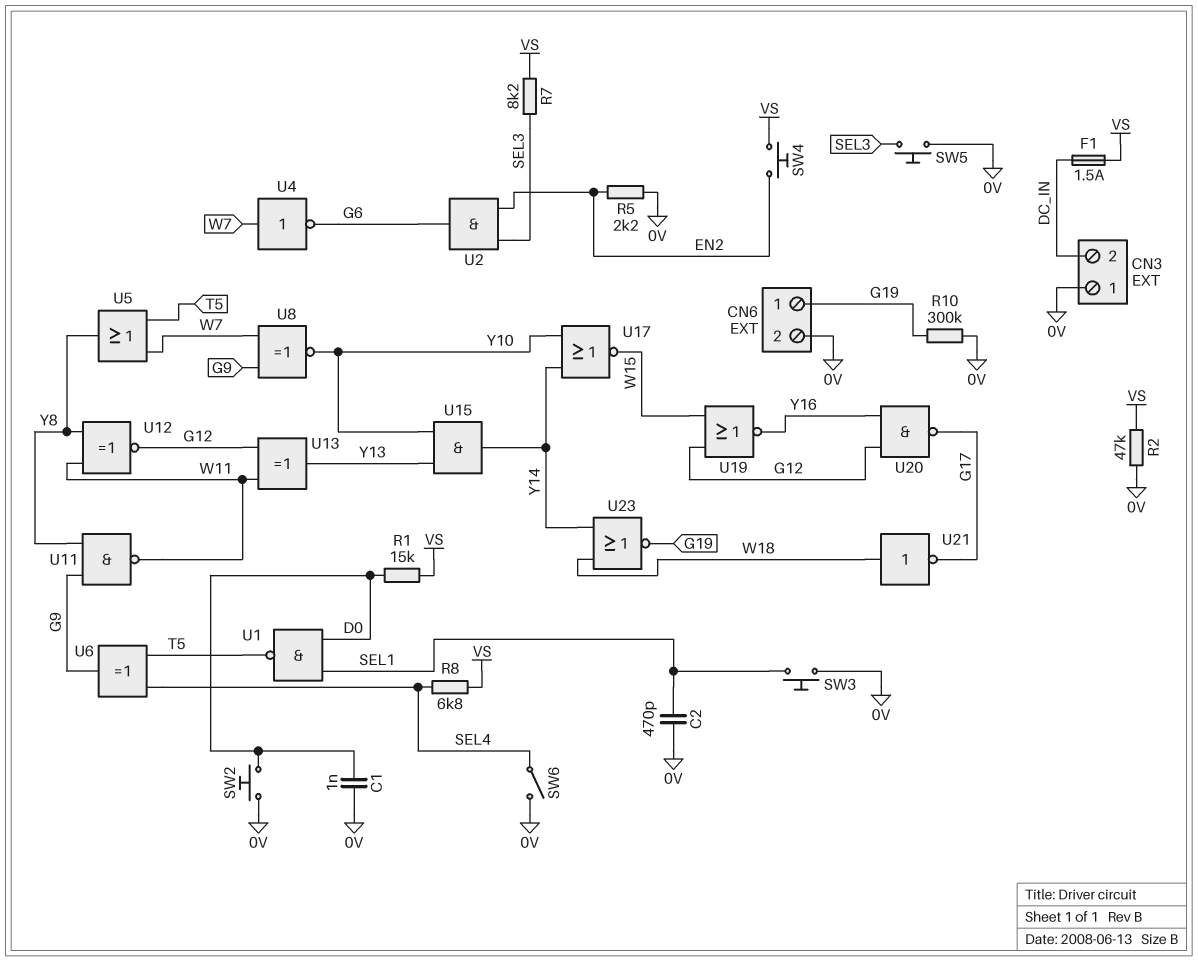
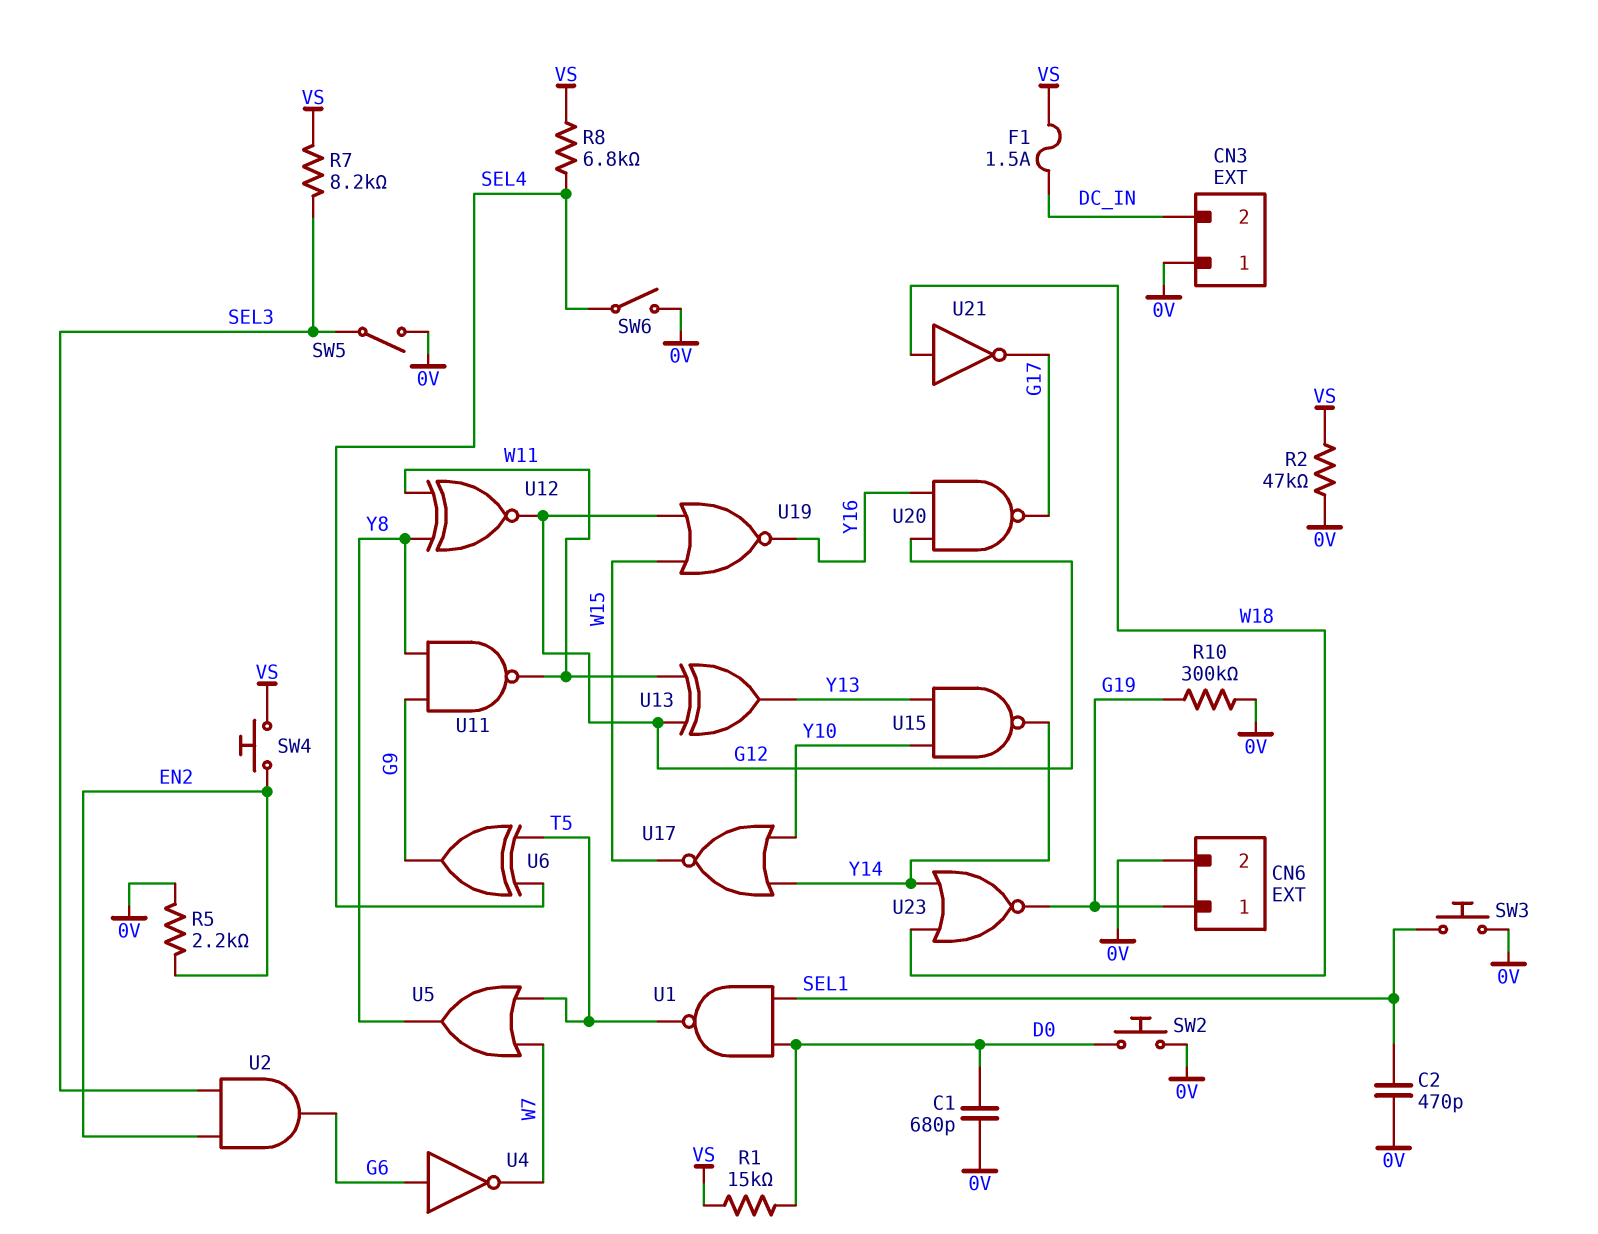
C1: 1nF (0V, D0) -> 680pF (0V, D0)
SW5: button (0V, SEL3) -> switch (0V, SEL3)
U4: NOT (in W7, out G6) -> NOT (in G6, out W7)
U8: XNOR (in G9, in W7, out Y10) -> none
U15: AND (in Y10, in Y13, out Y14) -> NAND (in Y10, in Y13, out Y14)

